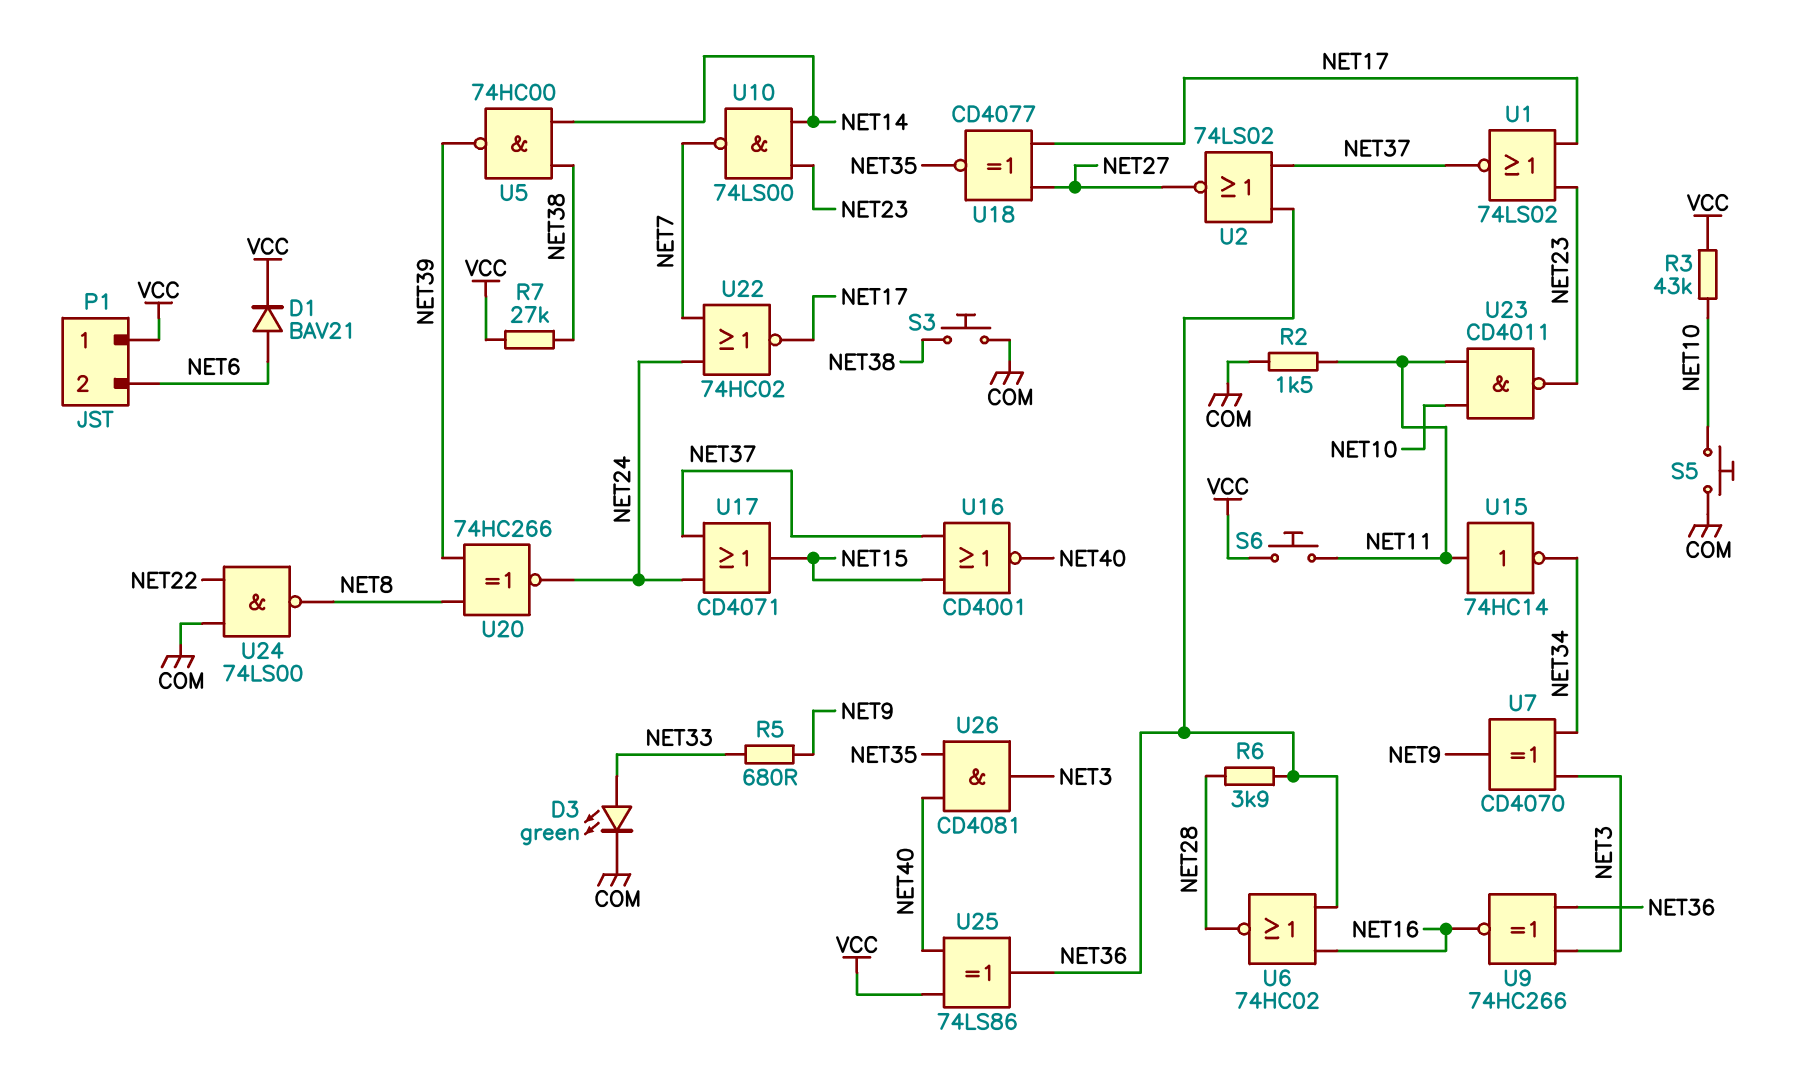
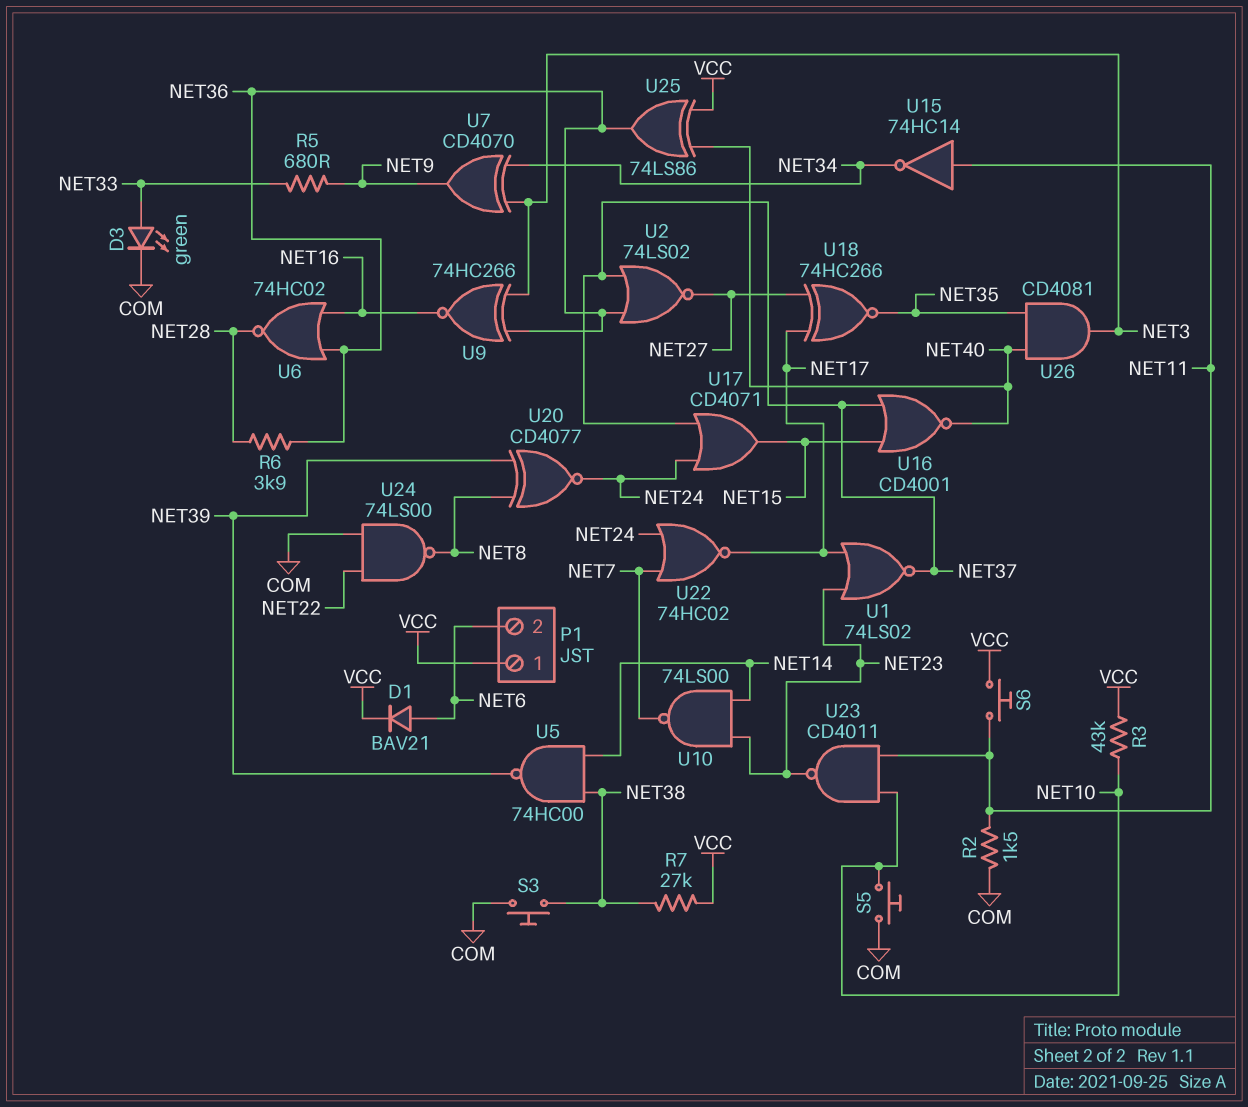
U18: XNOR CD4077 (in NET17, in NET27, out NET35) -> XNOR 74HC266 (in NET17, in NET27, out NET35)
U20: XNOR 74HC266 (in NET8, in NET39, out NET24) -> XNOR CD4077 (in NET8, in NET39, out NET24)

